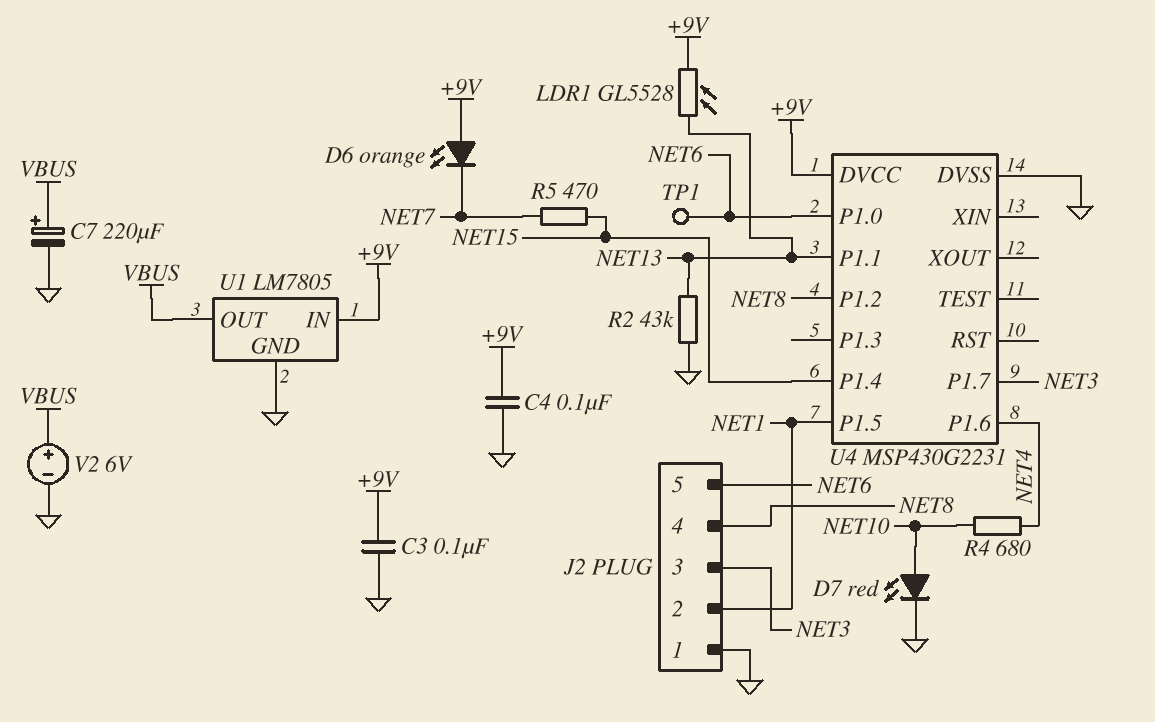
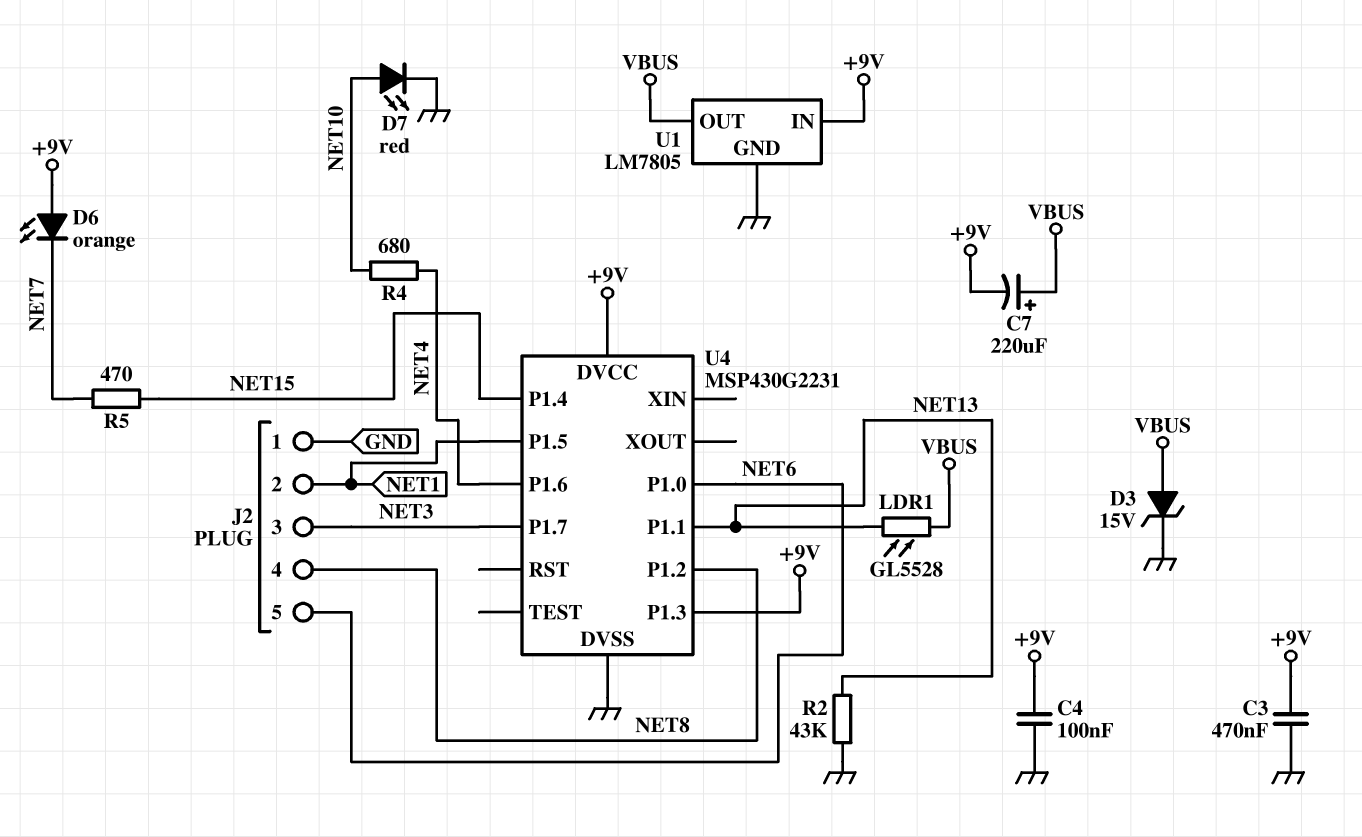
C3: 100nF (+9V, GND) -> 470nF (+9V, GND)
C7: 220uF (plus VBUS, minus GND) -> 220uF (plus VBUS, minus +9V)
D3: none -> zener 15V (A VBUS, K GND)
LDR1: GL5528 (+9V, NET13) -> GL5528 (NET13, VBUS)
TP1: test point (NET6) -> none
U4 pin P1.3: none -> +9V
V2: 6V (plus VBUS, minus GND) -> none

